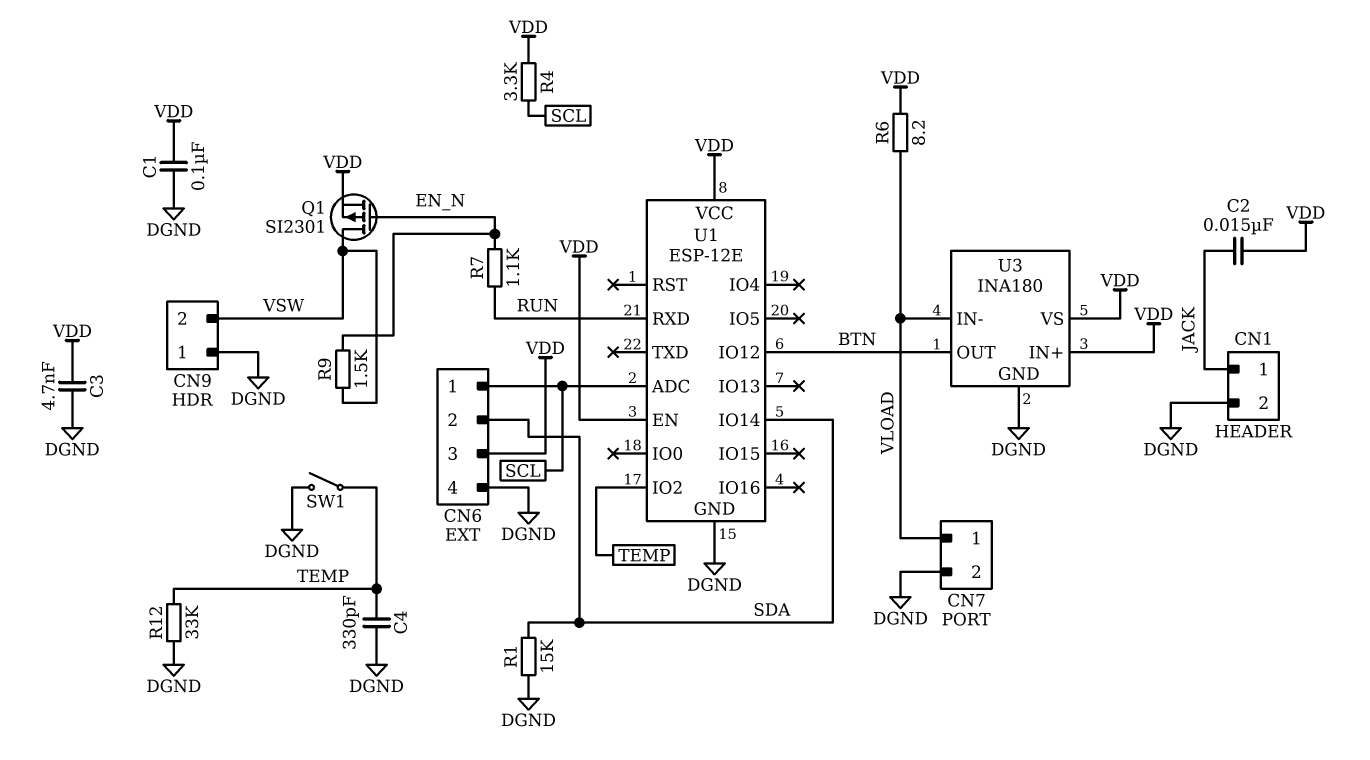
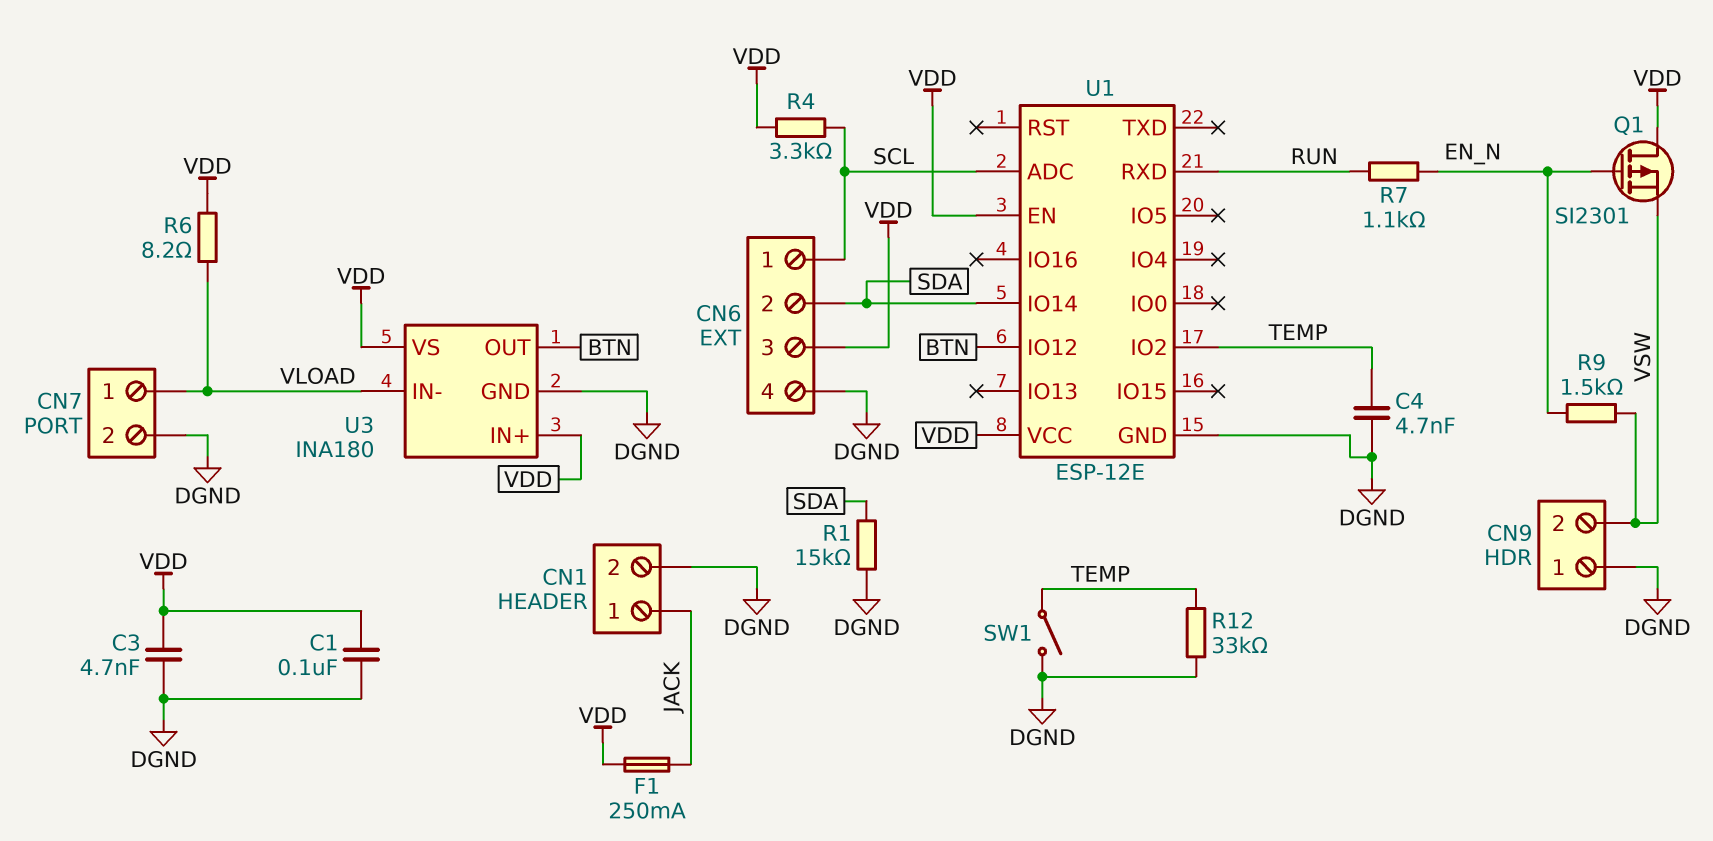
C2: 15nF (JACK, VDD) -> none
C4: 330pF (DGND, TEMP) -> 4.7nF (DGND, TEMP)
F1: none -> 250mA (JACK, VDD)
Q1: PMOS SI2301 (G EN_N, D VSW, S VDD) -> PMOS SI2301 (G EN_N, D VDD, S VSW)

